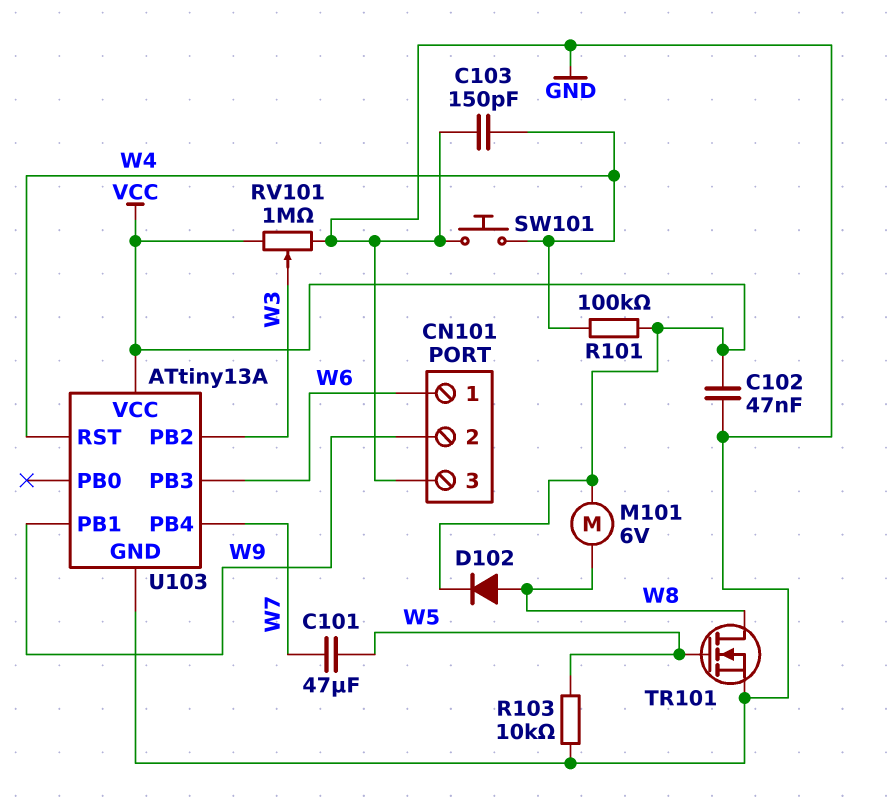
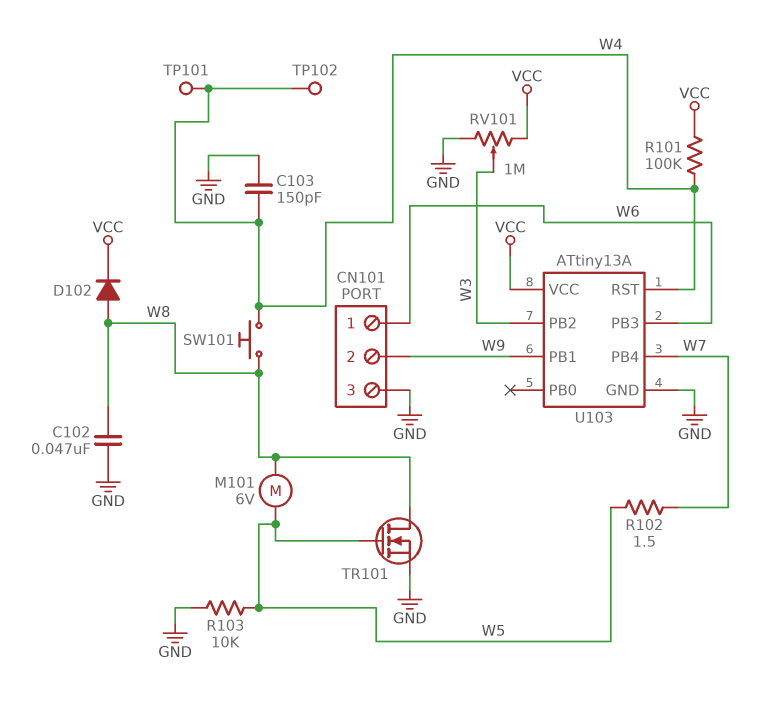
C101: 47uF (W5, W7) -> none
C102: 47nF (GND, VCC) -> 47nF (GND, W8)
M101: motor 6V (VCC, W8) -> motor 6V (W5, W8)
R102: none -> 1.5 (W5, W7)
SW101: button (GND, W4) -> button (W4, W8)
TP101: none -> test point (W4)
TP102: none -> test point (W4)

